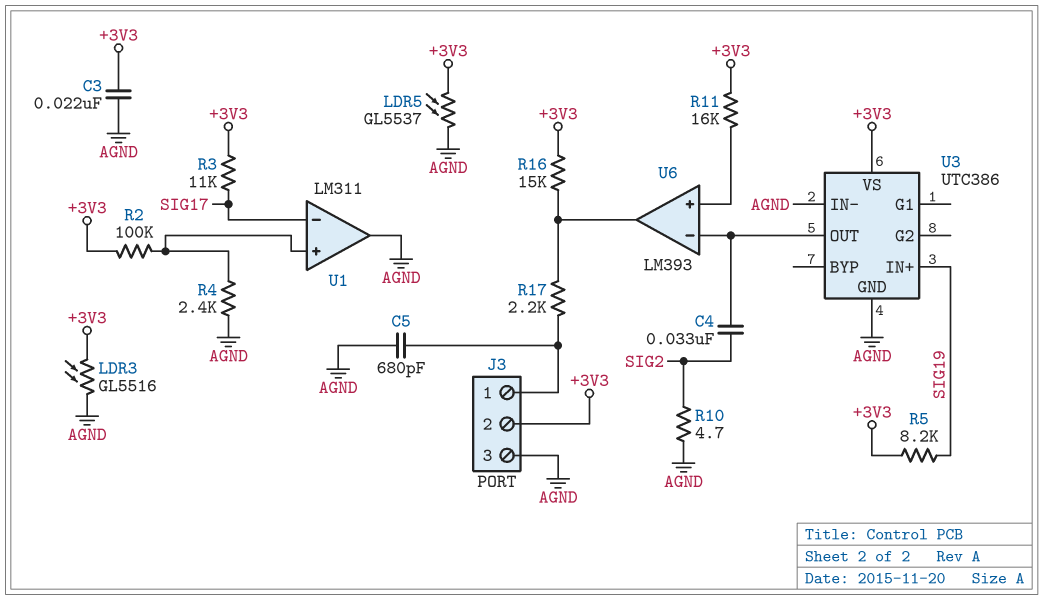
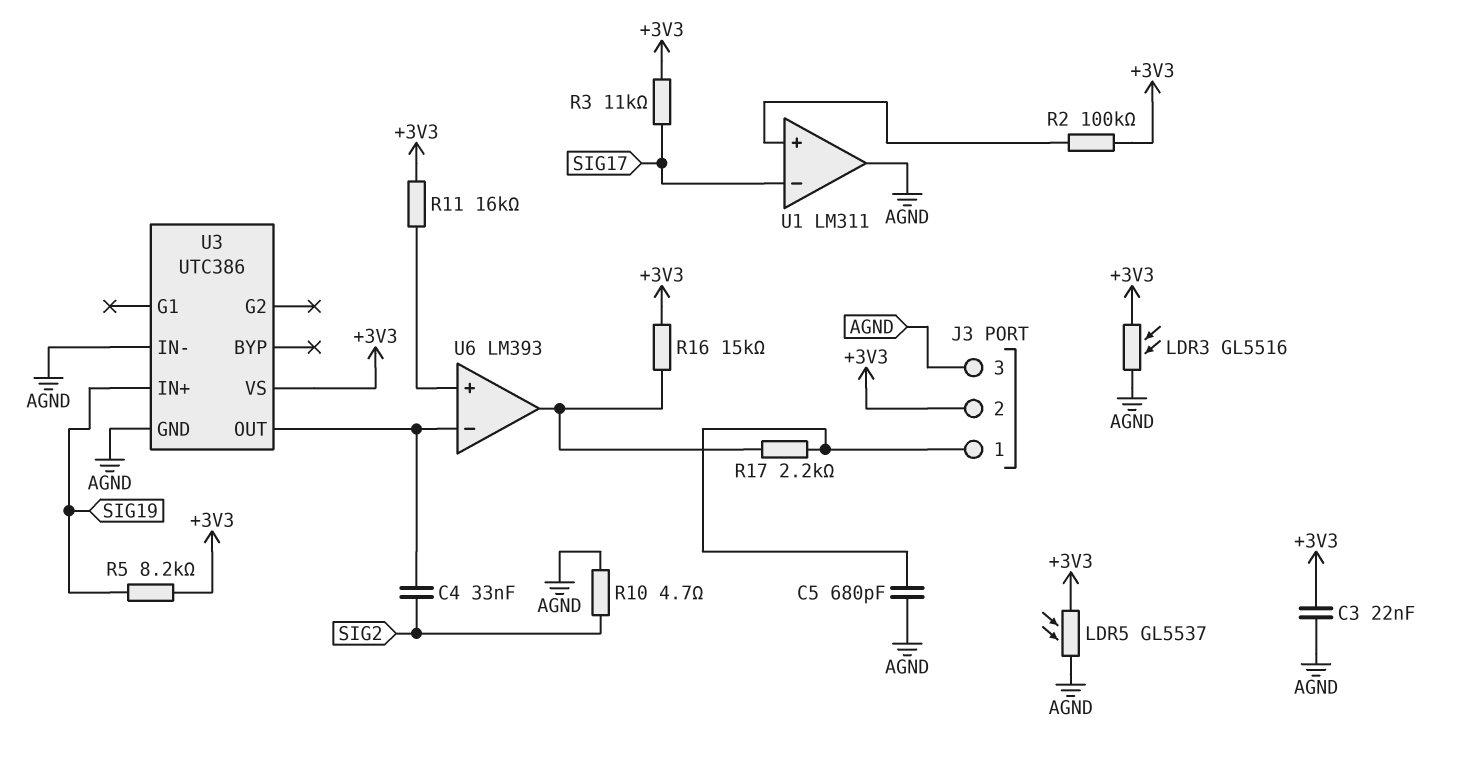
R4: 2.4k (AGND, U1/in+) -> none

